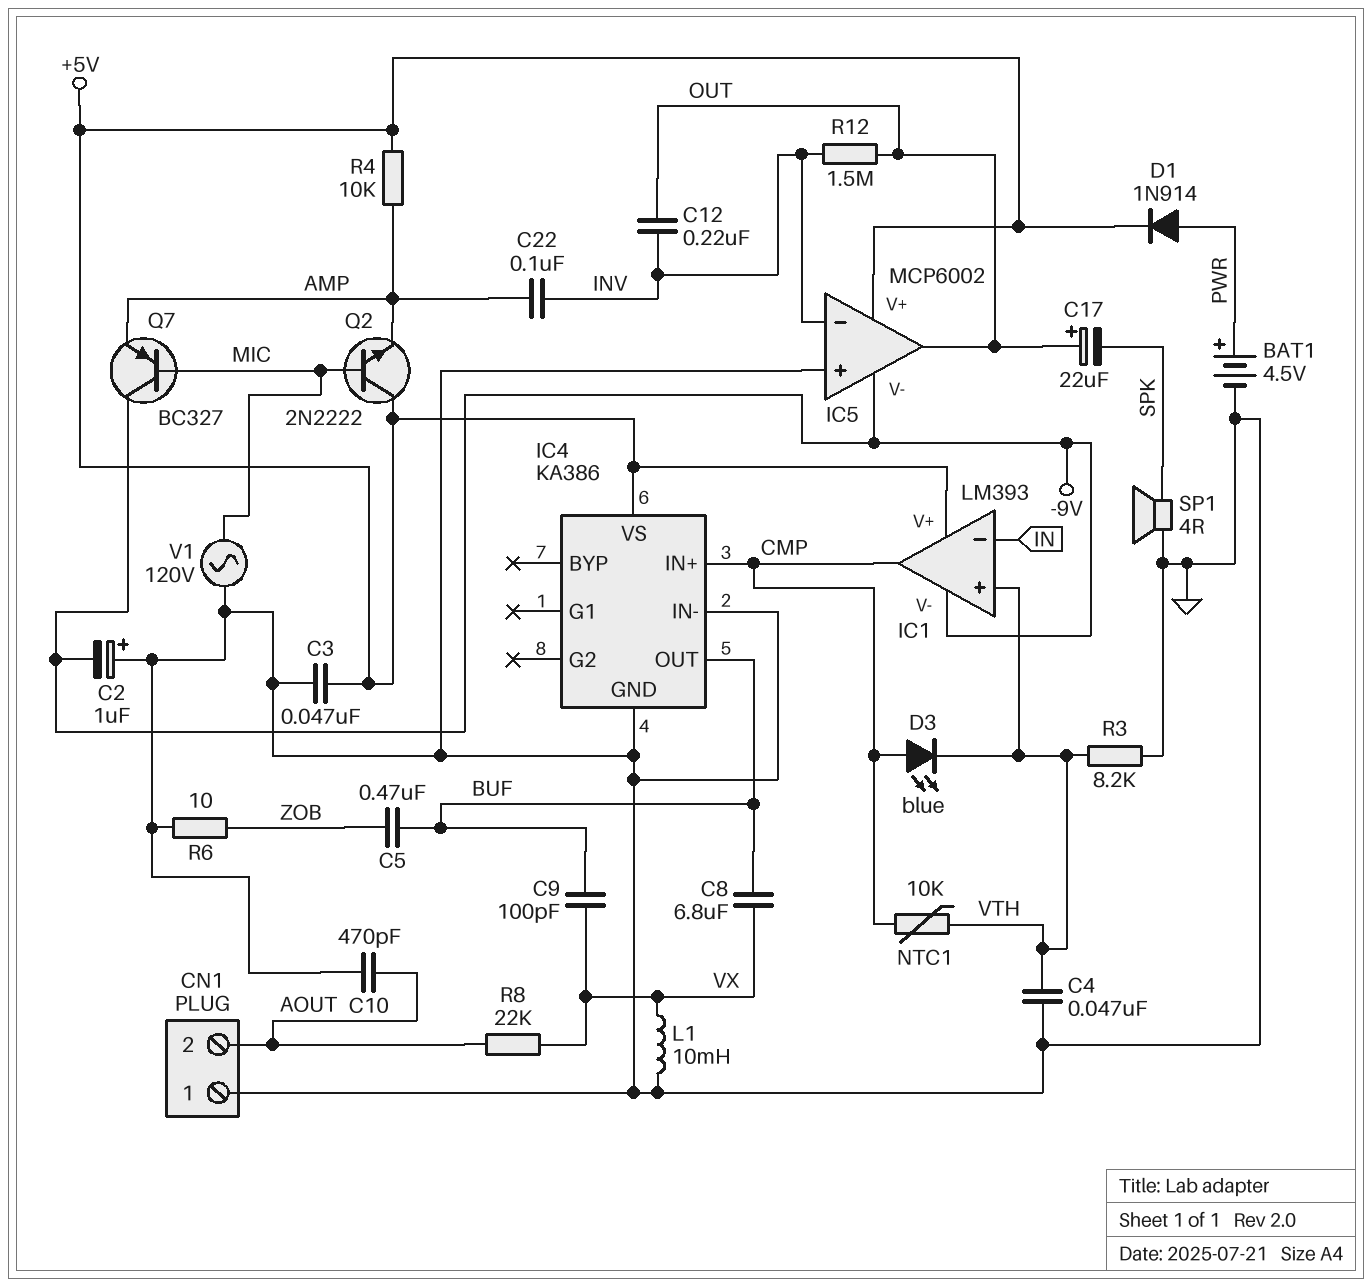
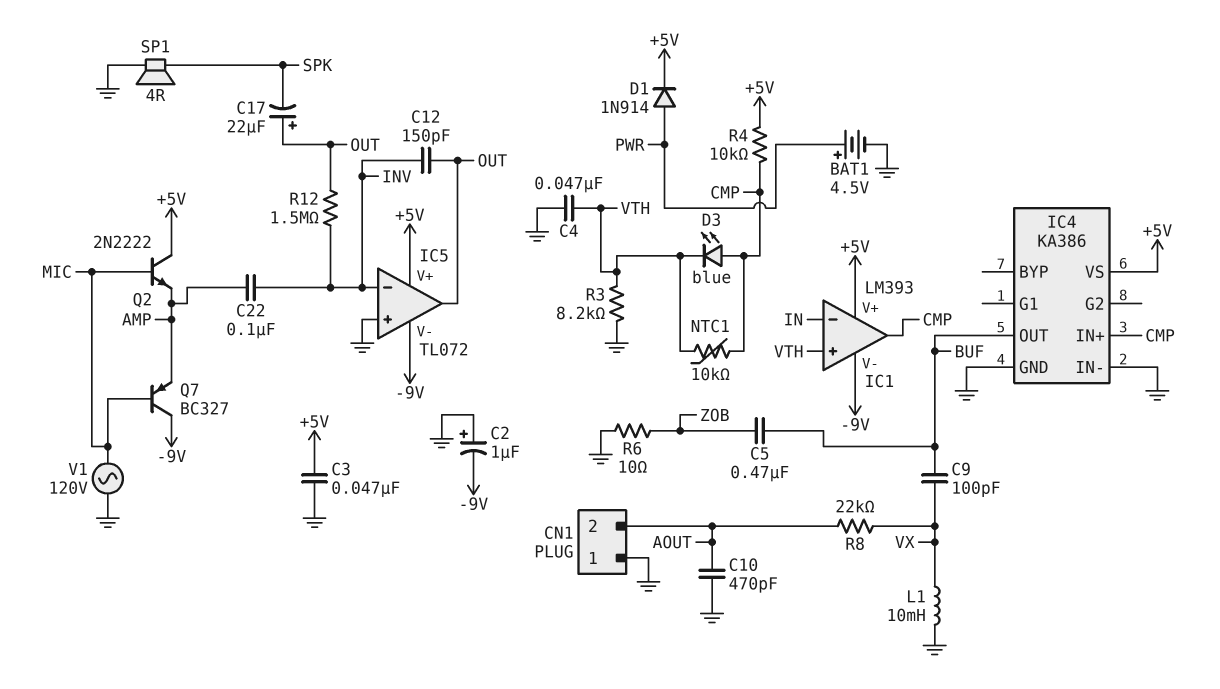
C8: 6.8uF (BUF, VX) -> none
C12: 220nF (INV, OUT) -> 150pF (INV, OUT)
IC5: MCP6002 -> TL072
R4: 10k (+5V, AMP) -> 10k (+5V, CMP)

